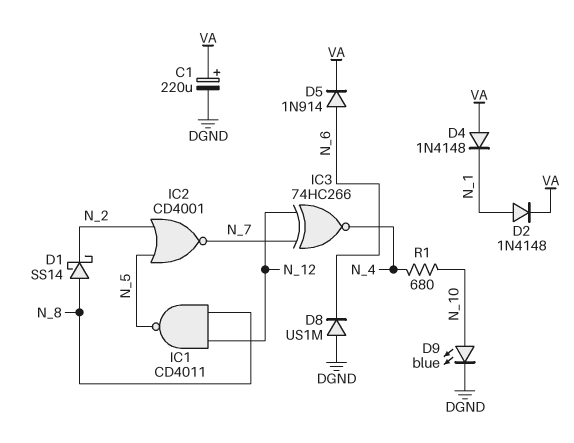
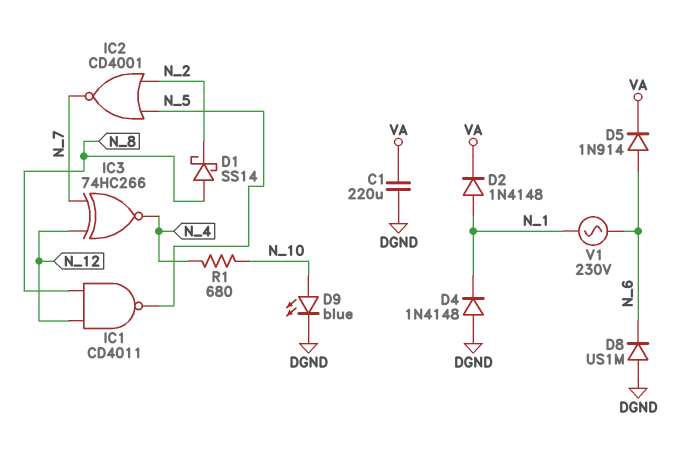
C1: 220uF (plus VA, minus DGND) -> 220uF (DGND, VA)
D4: diode 1N4148 (A VA, K N_1) -> diode 1N4148 (A DGND, K N_1)
V1: none -> AC 230V (N_1, N_6)

